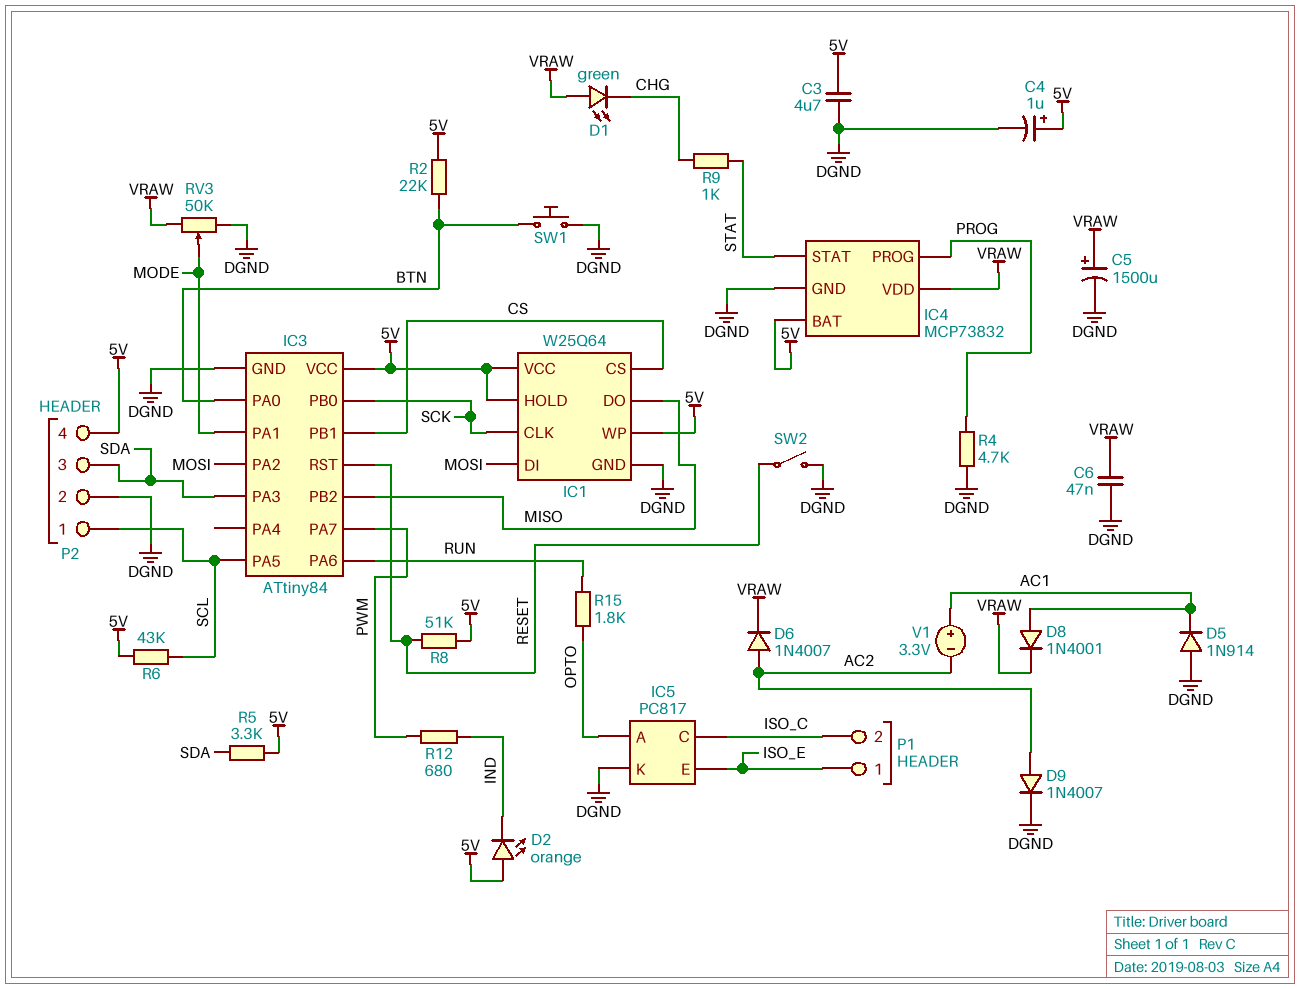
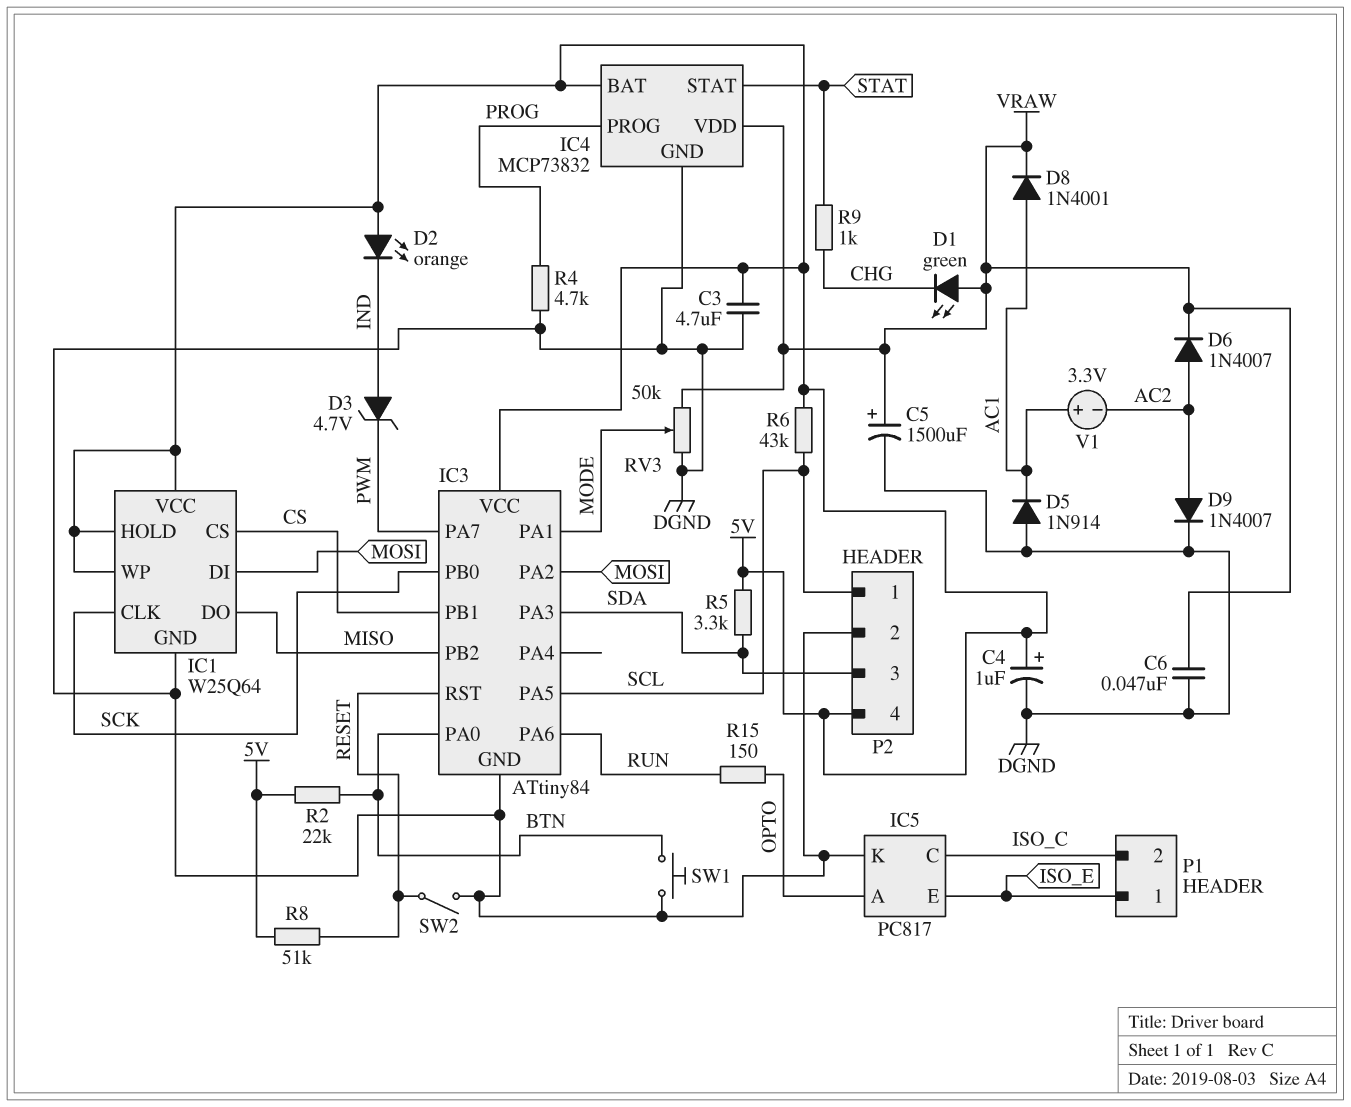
D3: none -> zener 4.7V (A IND, K PWM)
R12: 680 (IND, PWM) -> none
R15: 1.8k (OPTO, RUN) -> 150 (OPTO, RUN)

